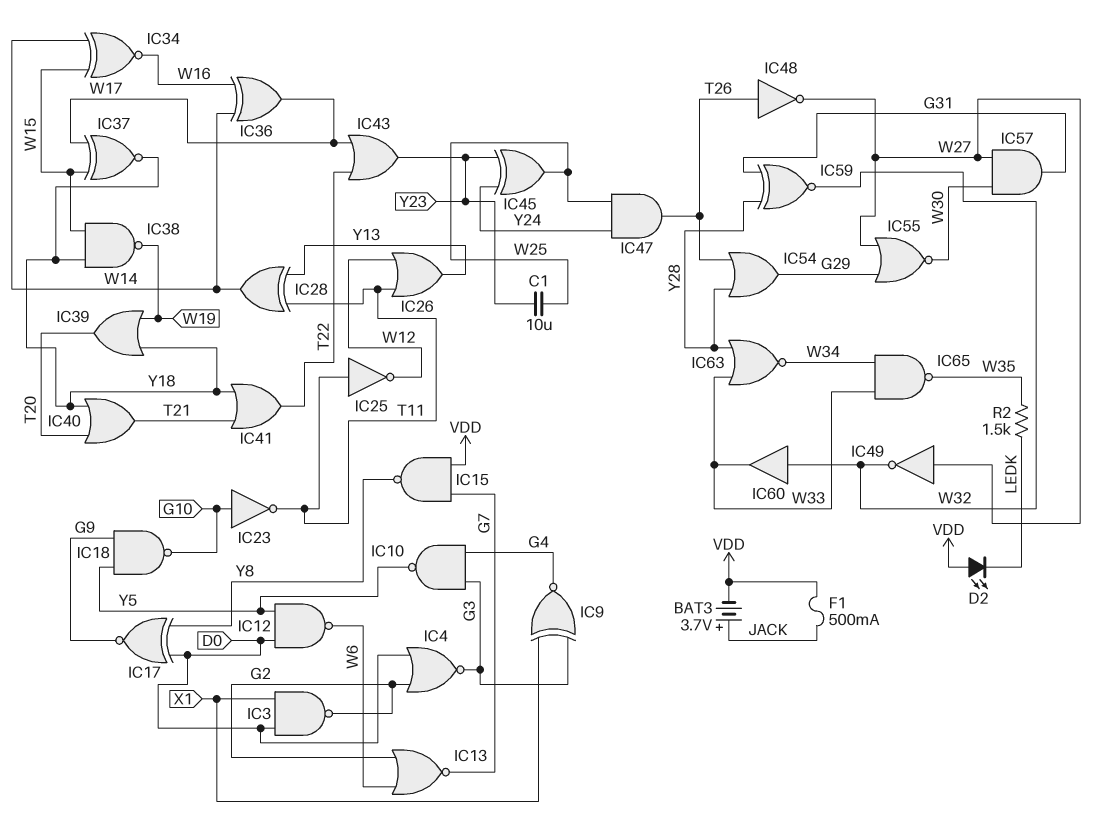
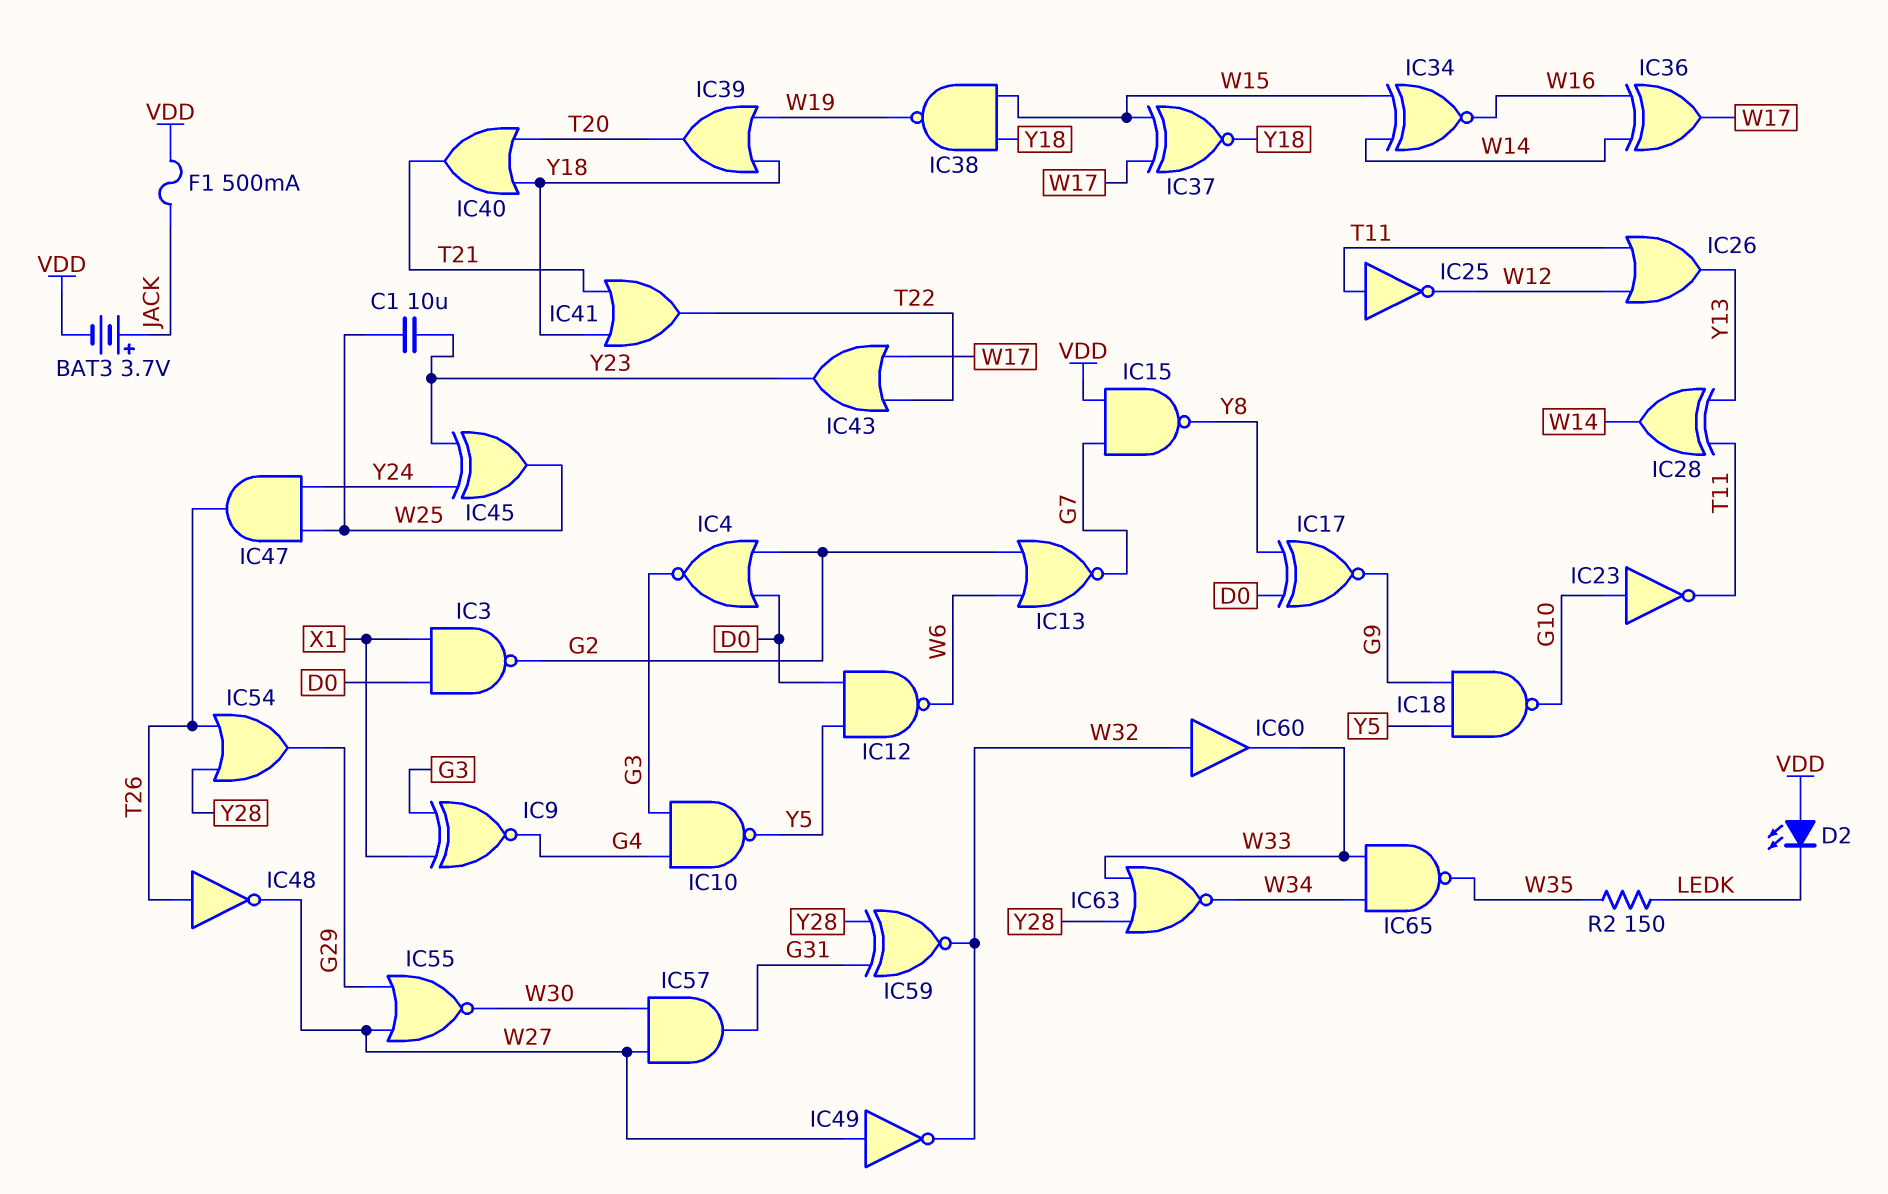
R2: 1.5k (LEDK, W35) -> 150 (LEDK, W35)

